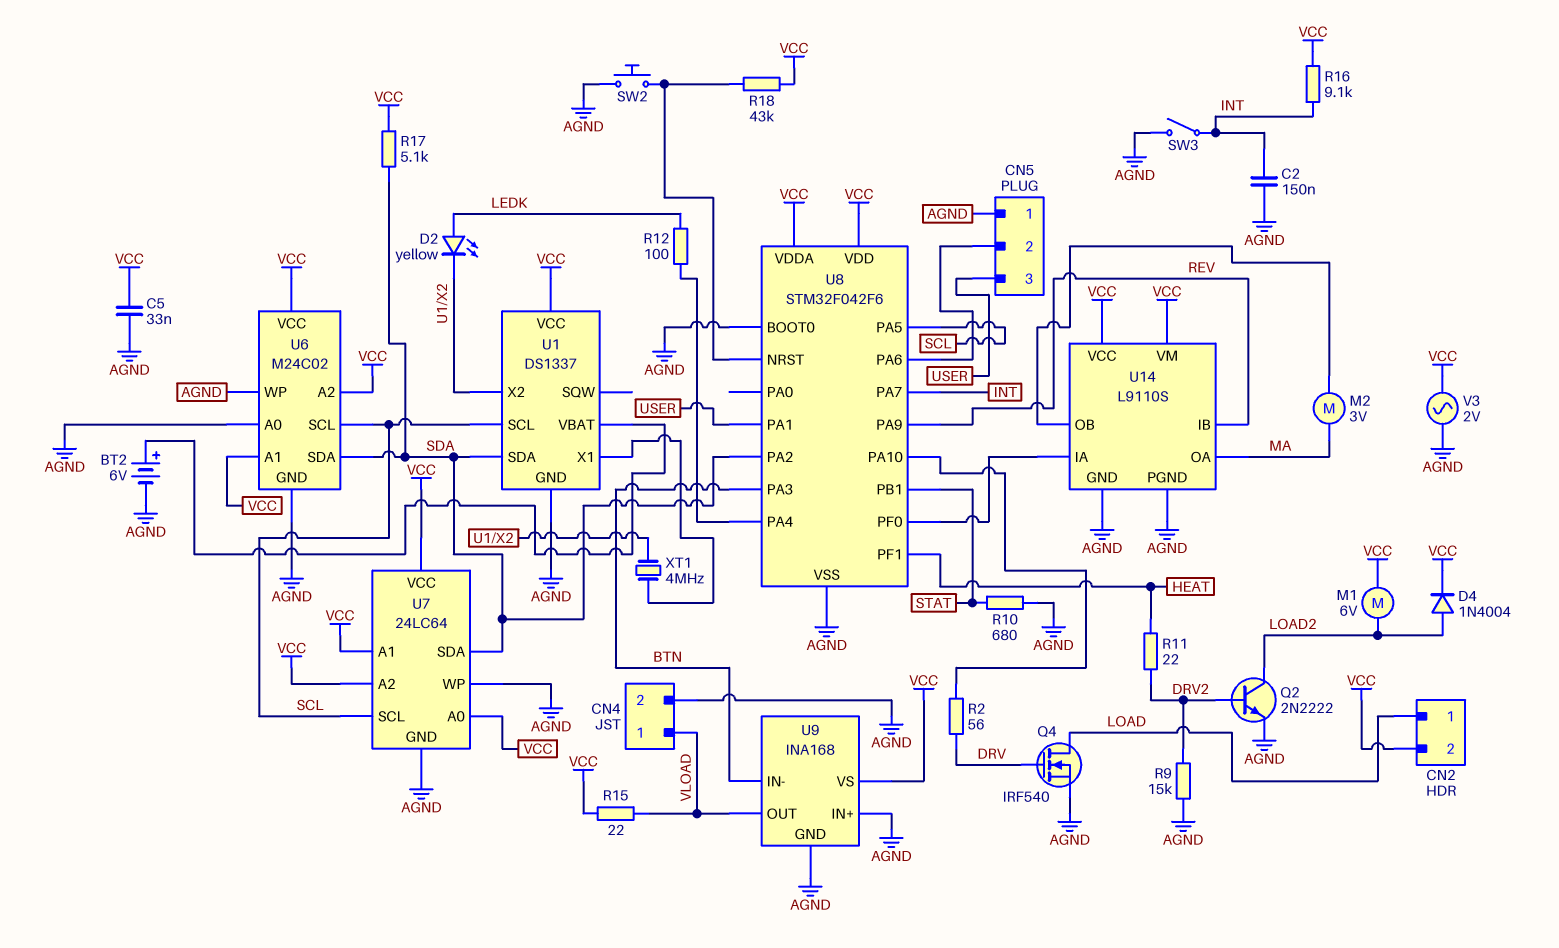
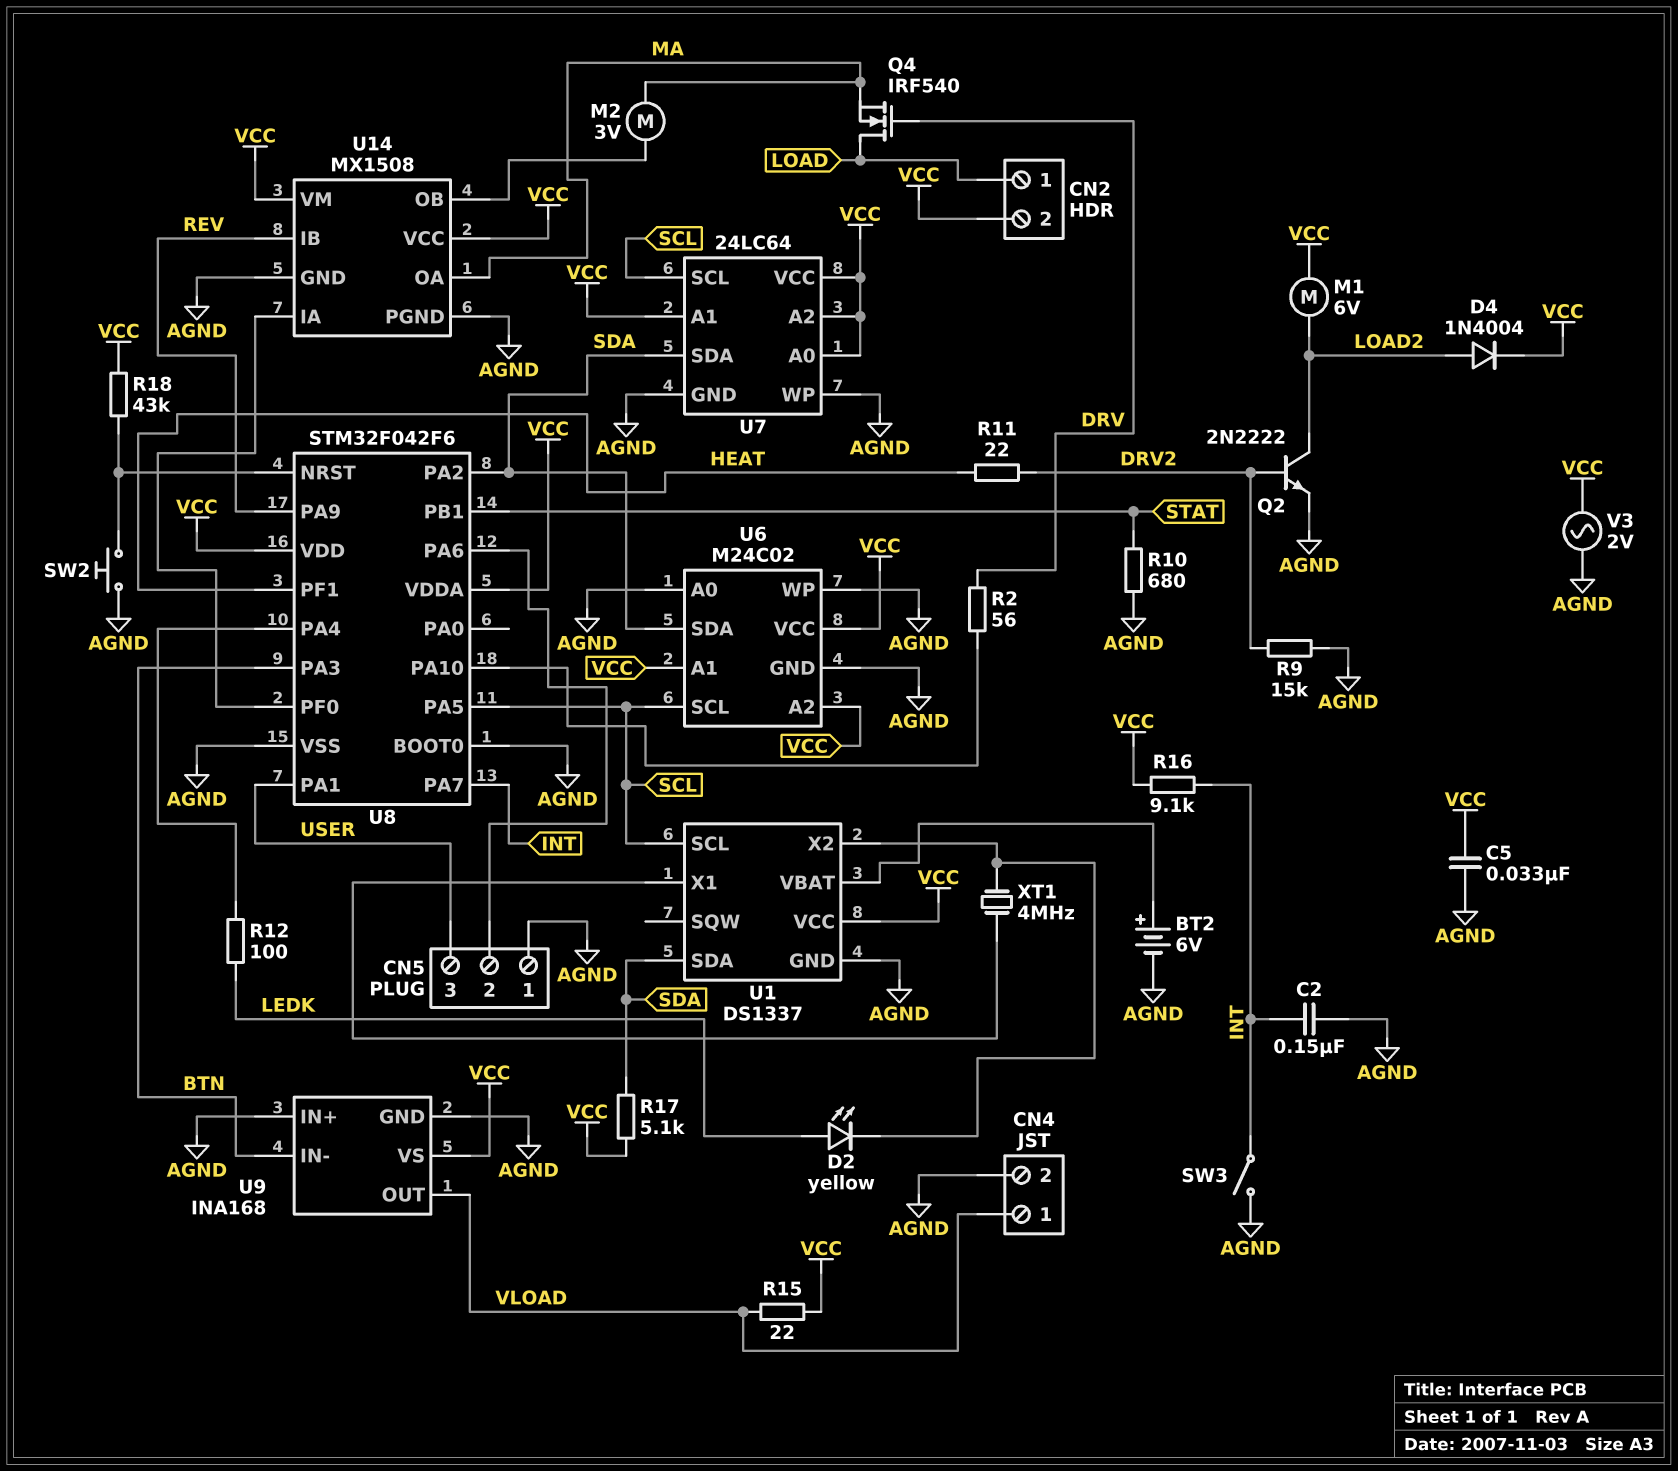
Q4: NMOS IRF540 (G DRV, D LOAD, S AGND) -> NMOS IRF540 (G DRV, D LOAD, S MA)
U14: L9110S -> MX1508

